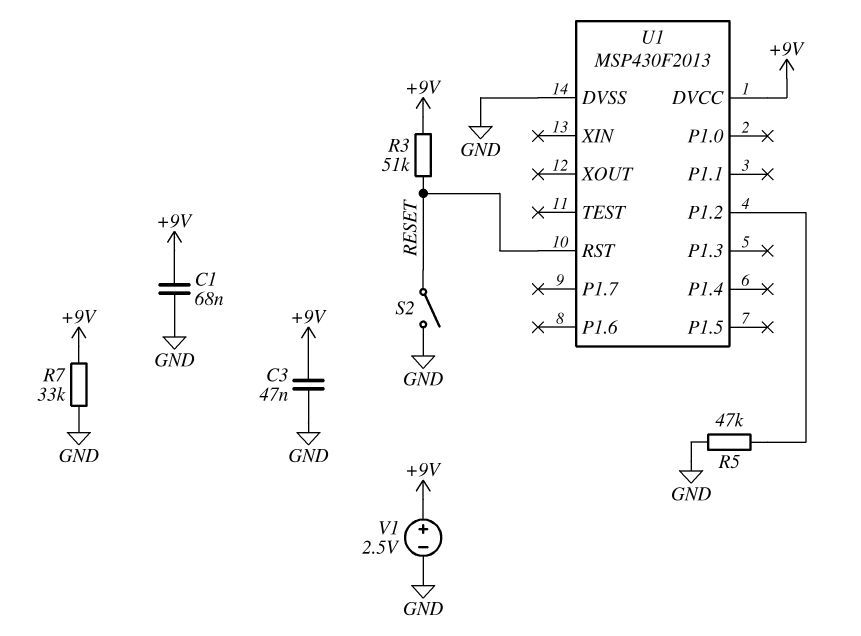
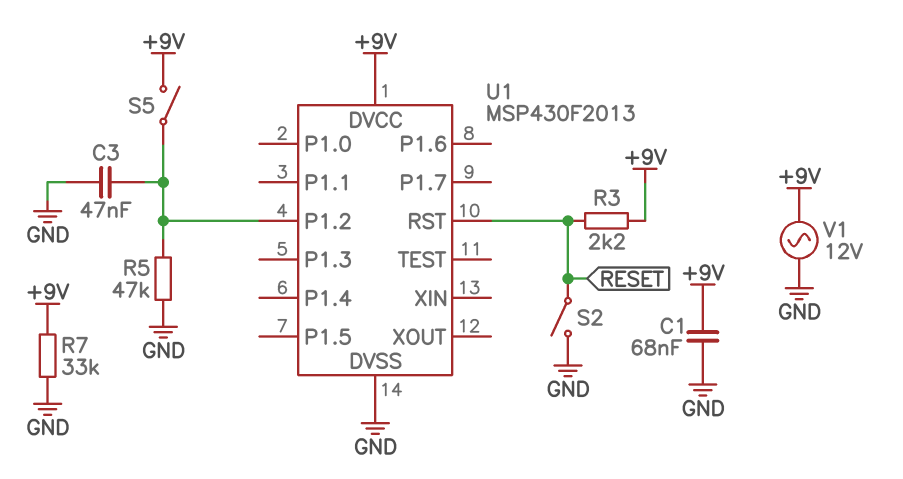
C3: 47nF (+9V, GND) -> 47nF (GND, U1/P1.2)
R3: 51k (+9V, RESET) -> 2.2k (+9V, RESET)
S5: none -> switch (+9V, U1/P1.2)
V1: 2.5V (plus +9V, minus GND) -> AC 12V (+9V, GND)

